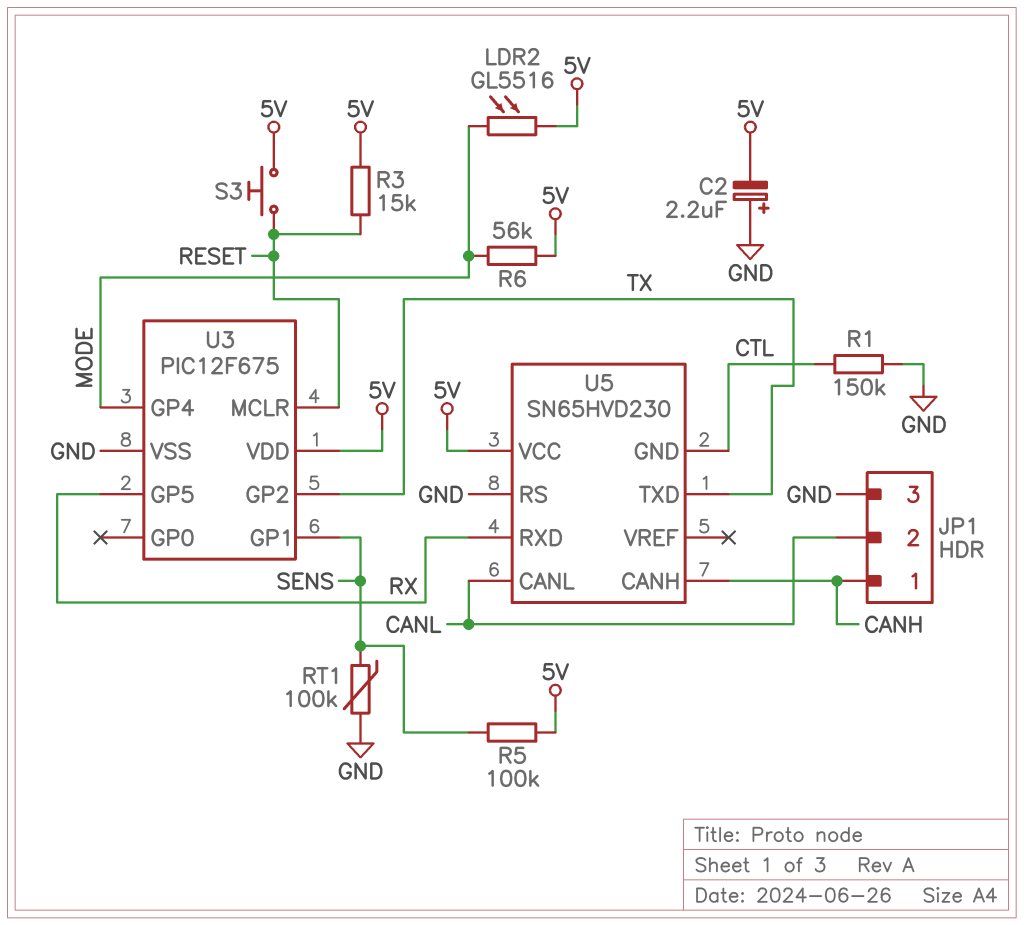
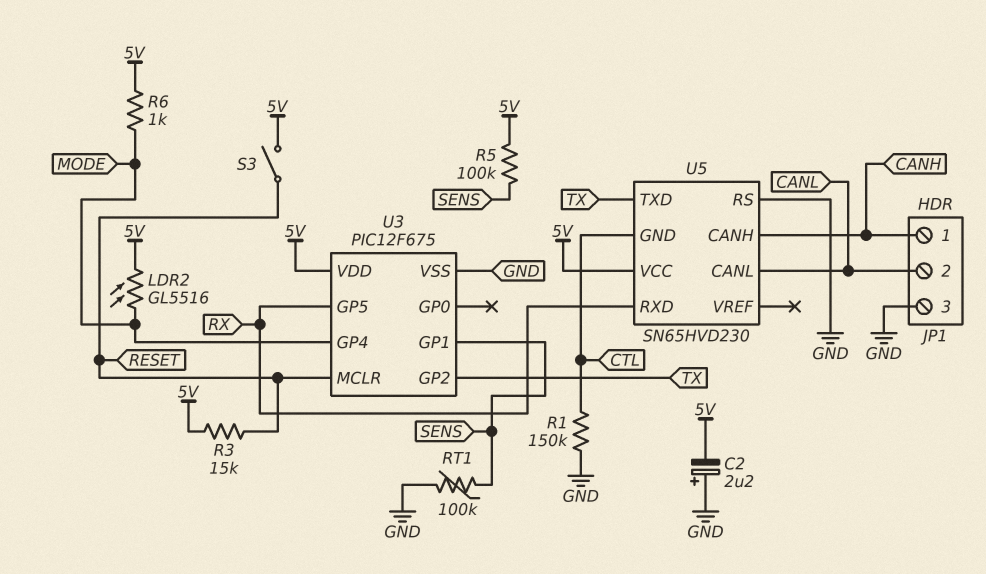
R6: 56k (5V, MODE) -> 1k (5V, MODE)
S3: button (5V, RESET) -> switch (5V, RESET)

